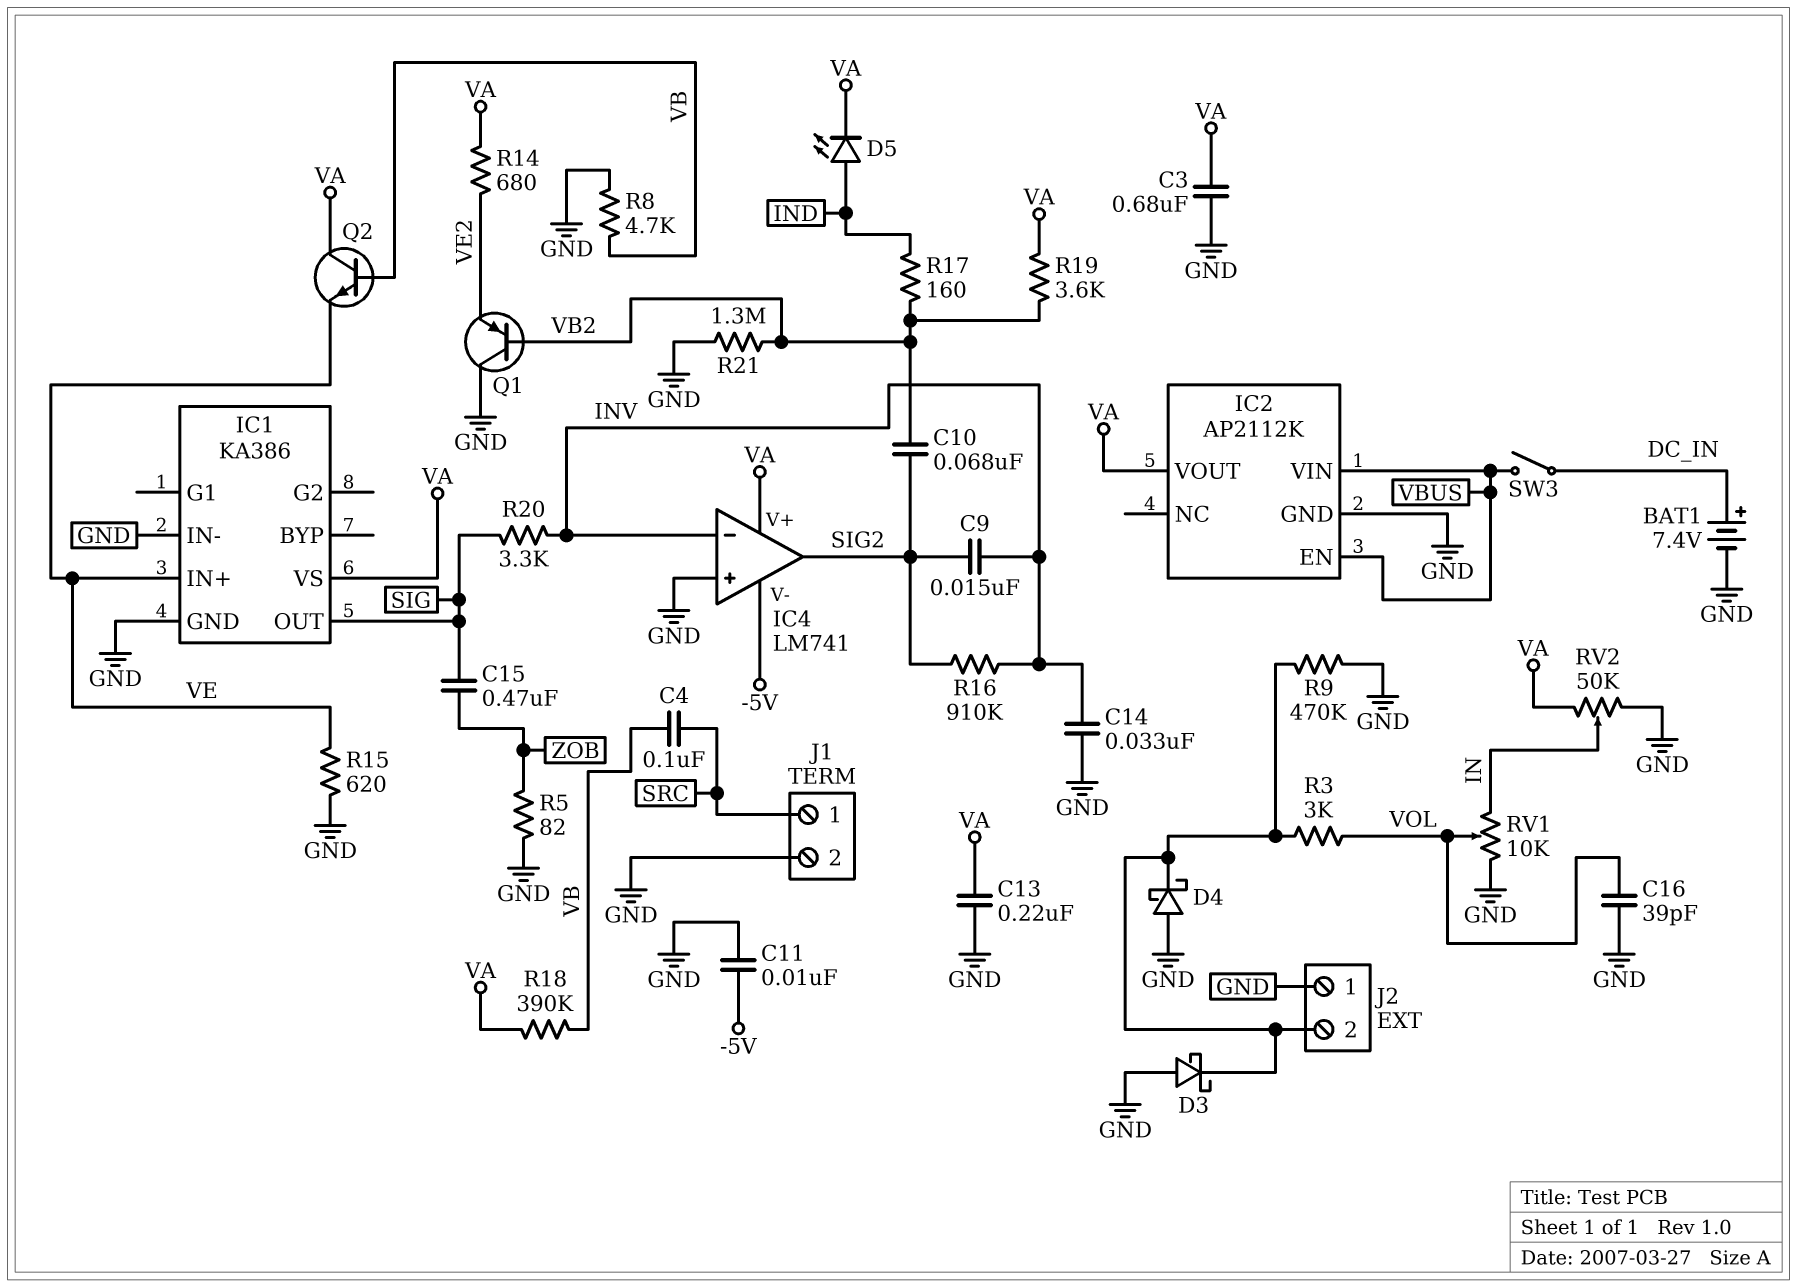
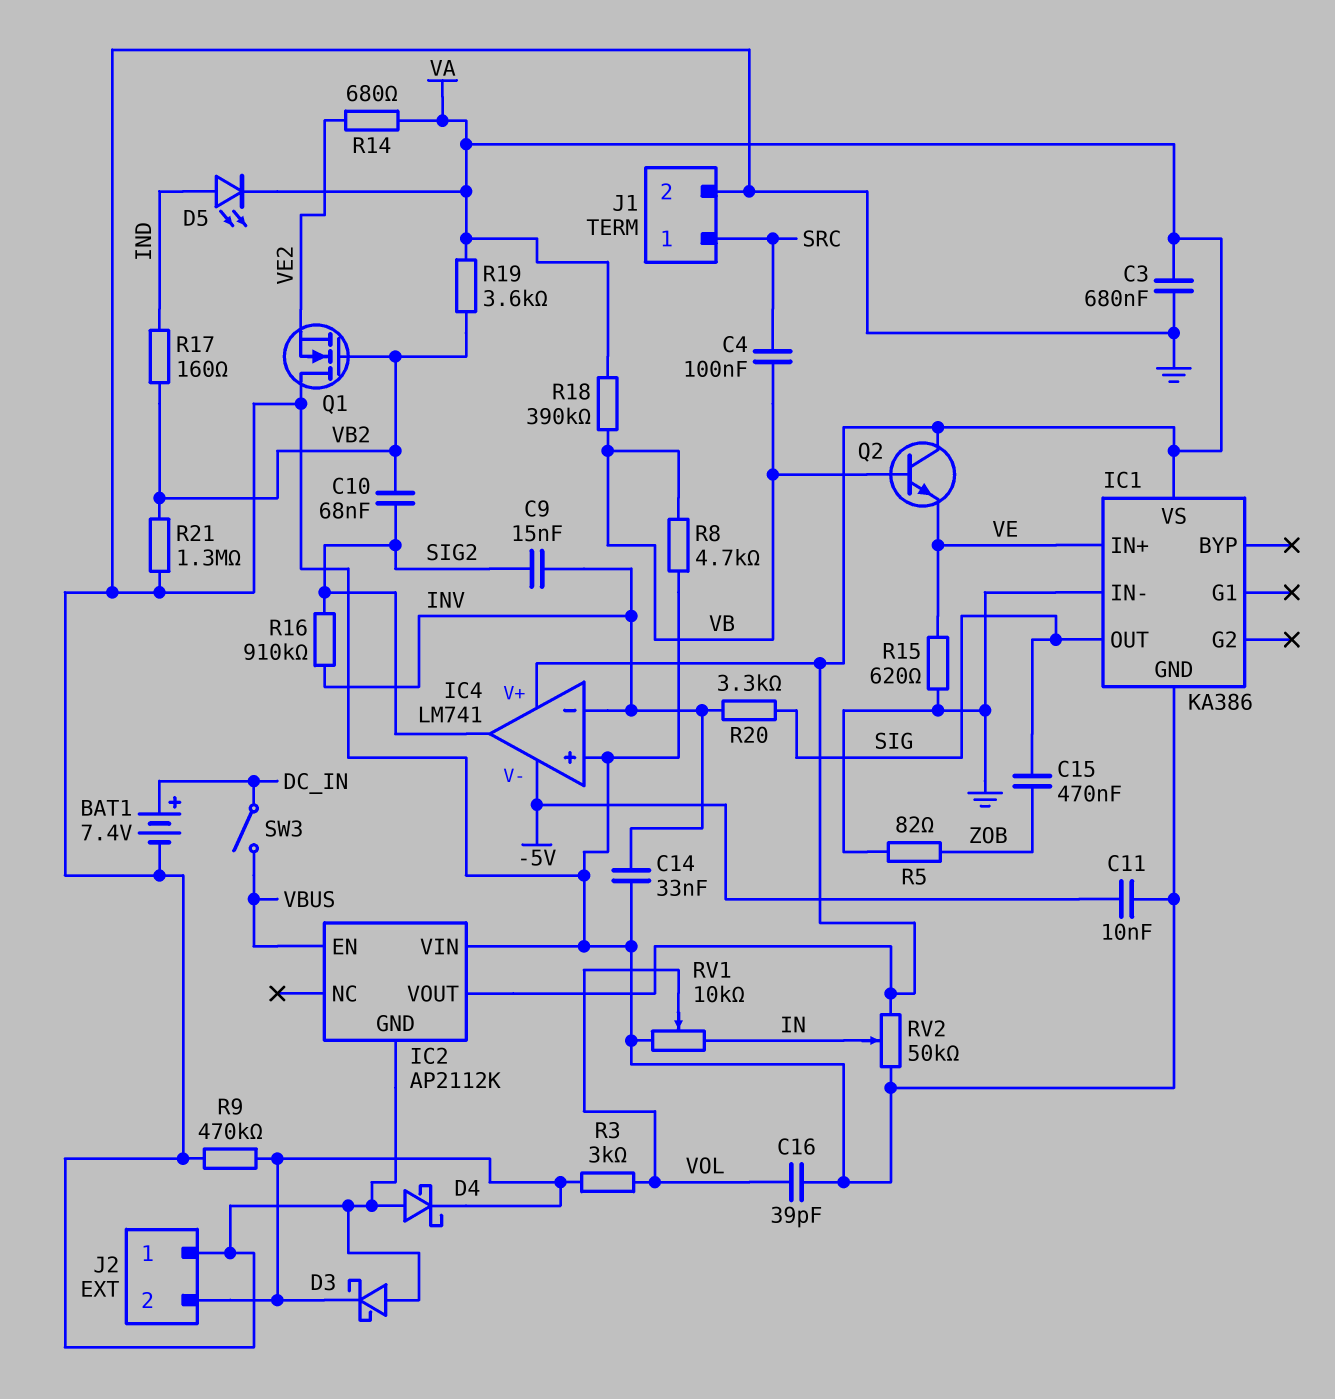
C13: 220nF (GND, VA) -> none
IC2 pin VIN: VBUS -> GND
Q1: PNP (B VB2, C GND, E VE2) -> NMOS (G VB2, D GND, S VE2)

